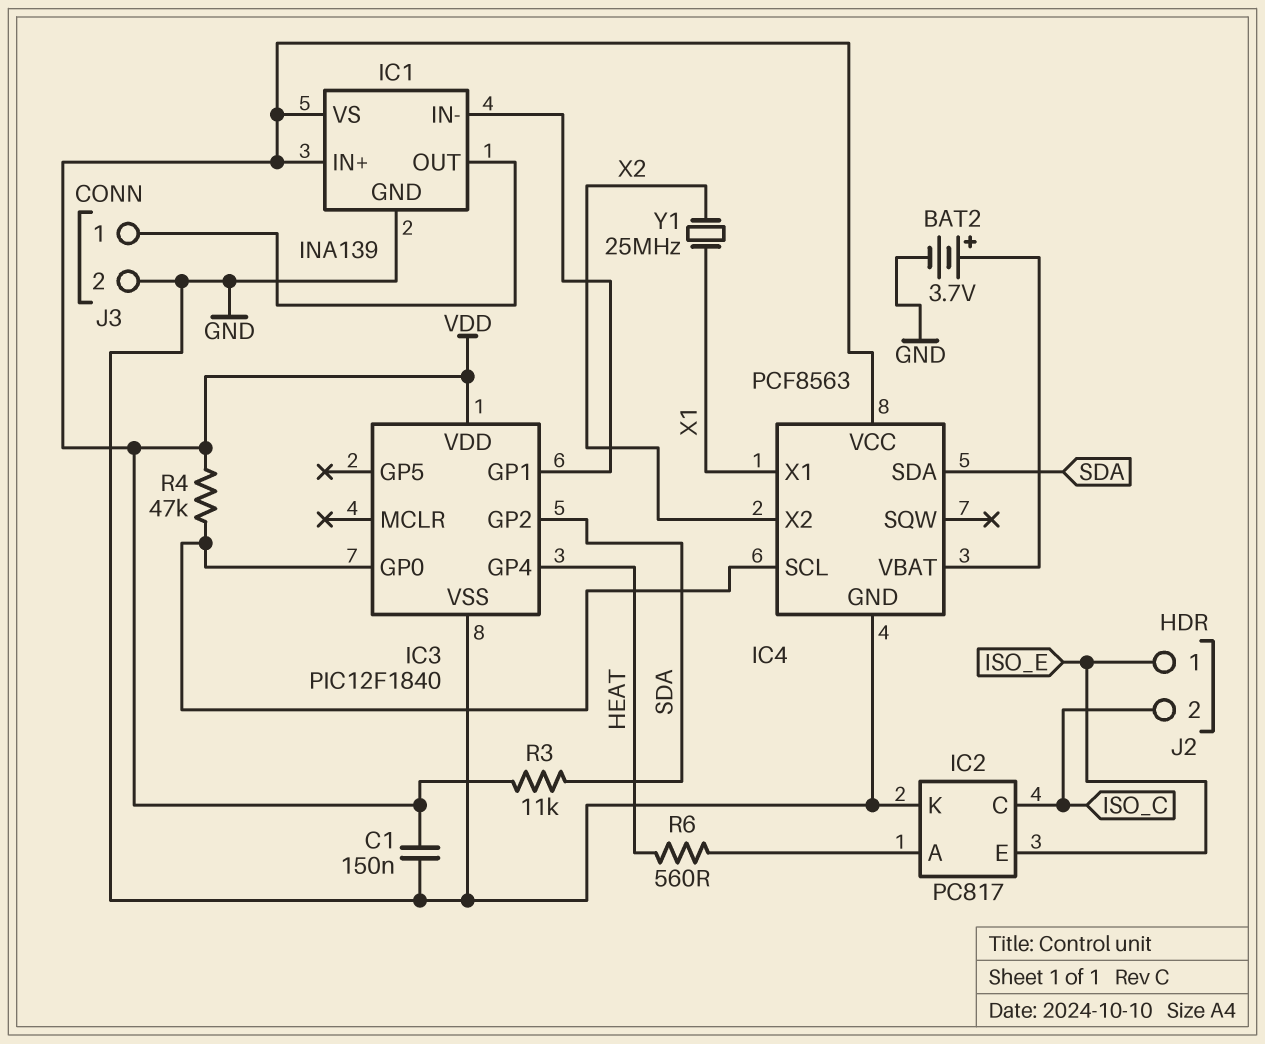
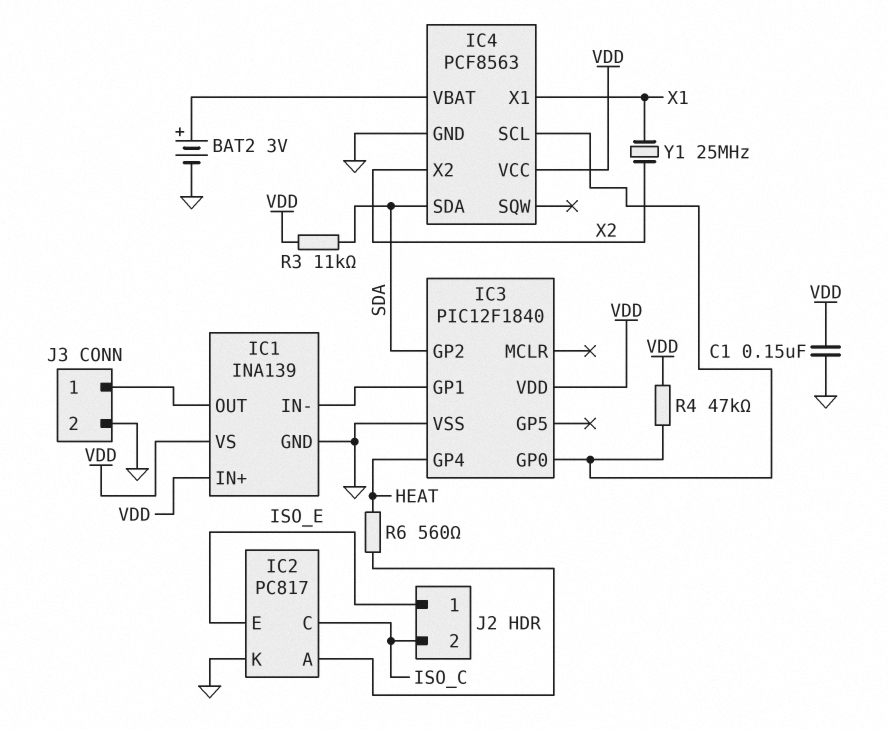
BAT2: 3.7V (plus IC4/VBAT, minus GND) -> 3V (plus IC4/VBAT, minus GND)

